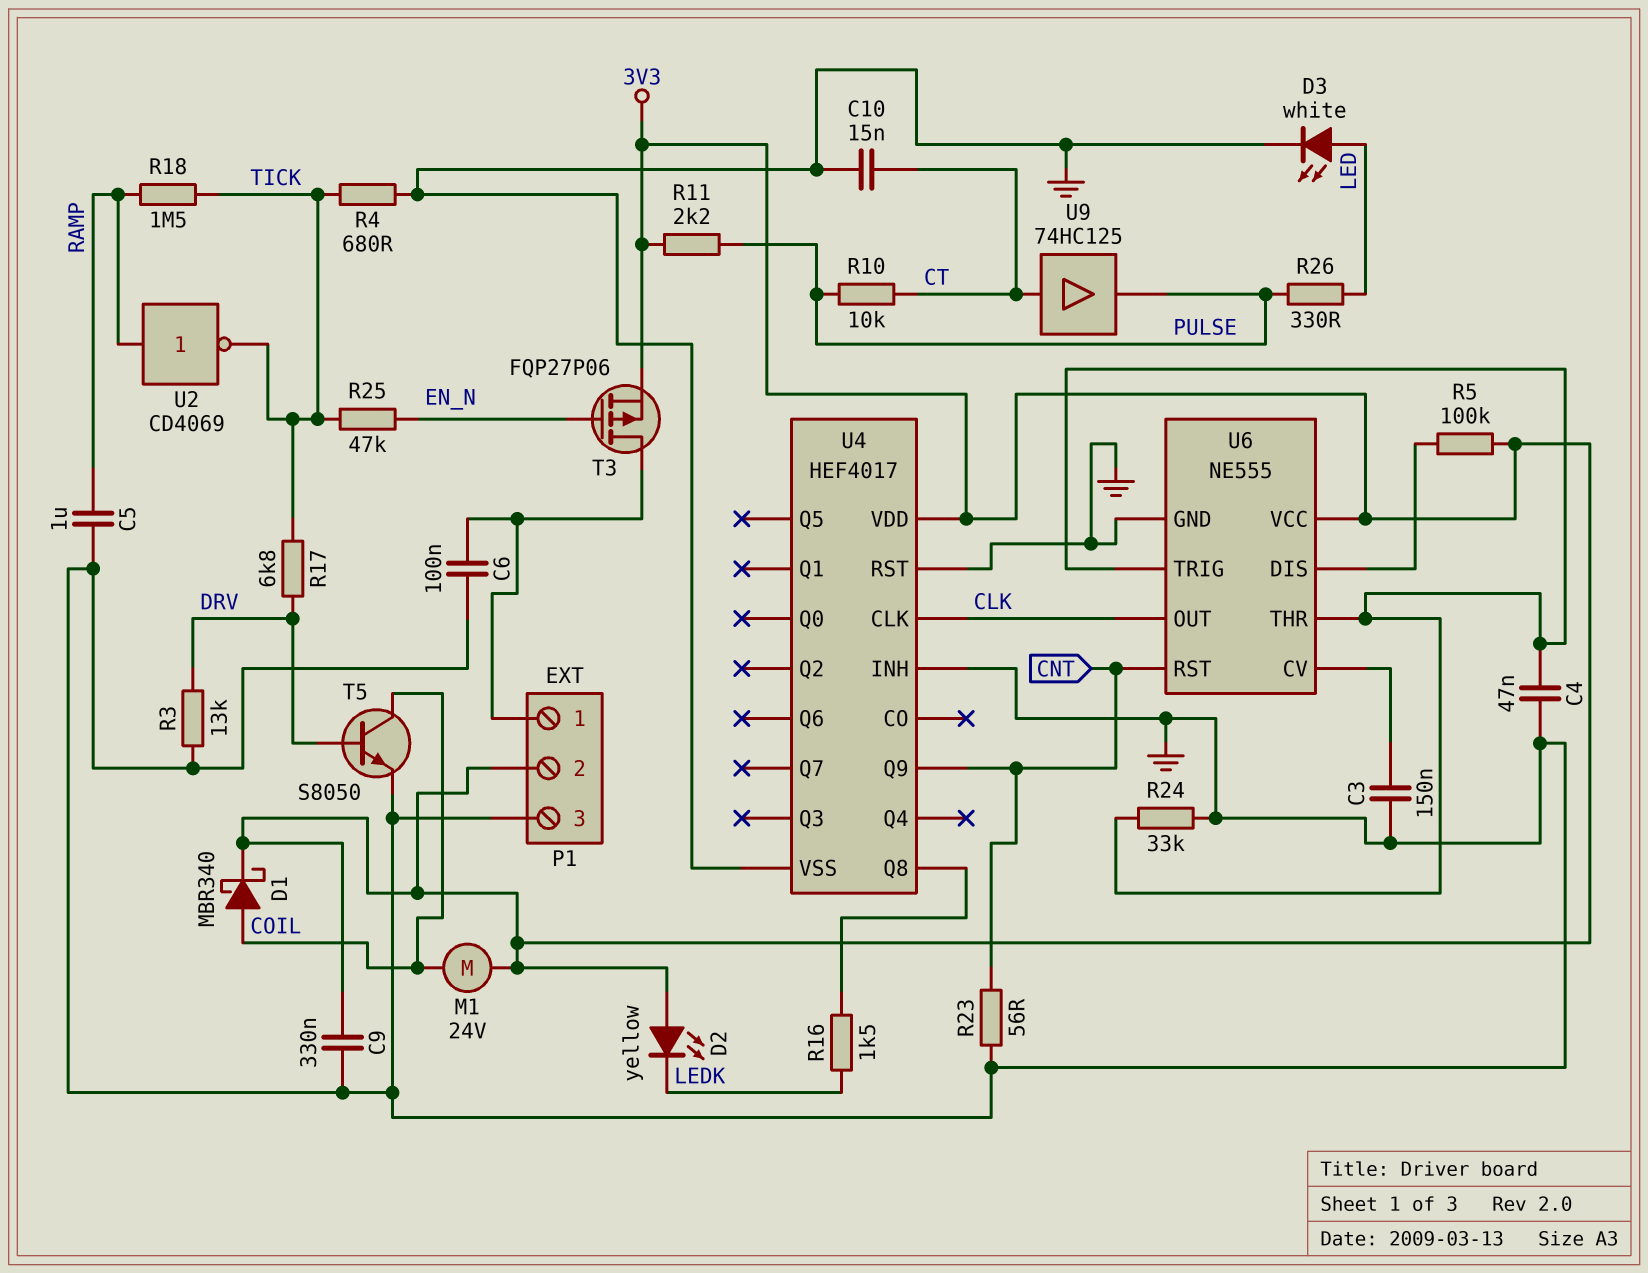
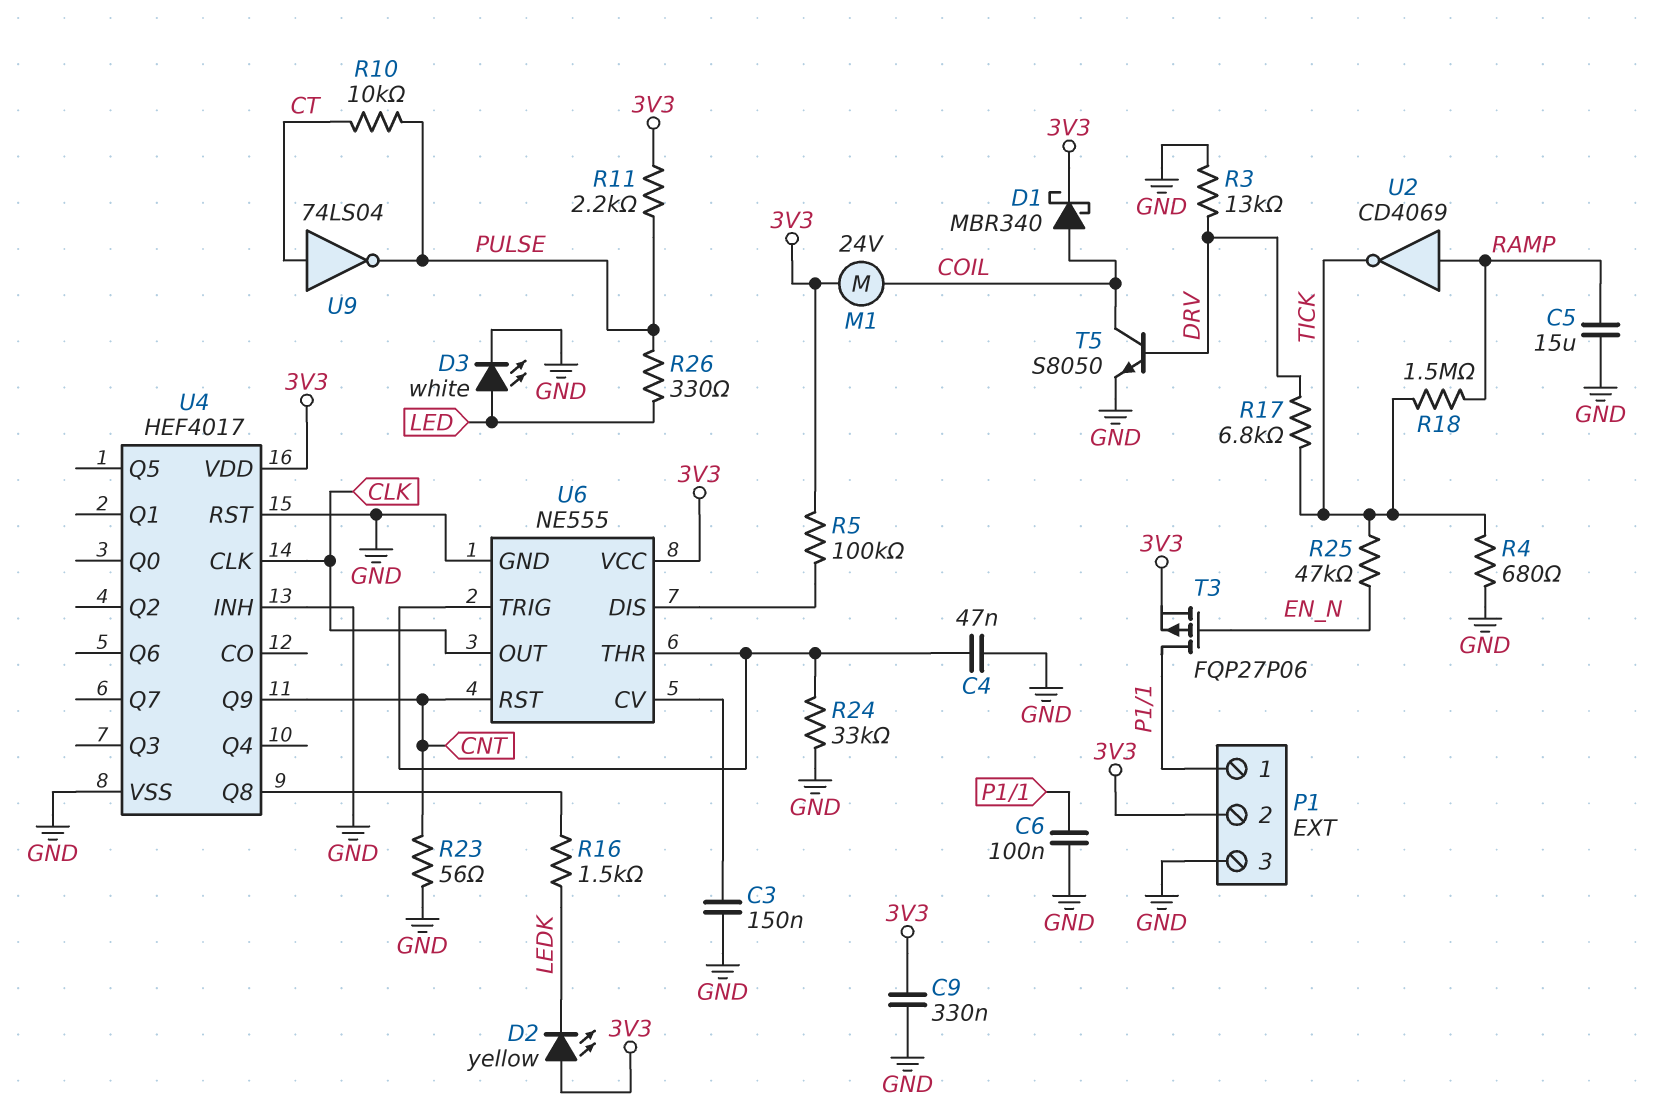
C5: 1uF (GND, RAMP) -> 15uF (GND, RAMP)
C10: 15nF (CT, GND) -> none
U9: buffer 74HC125 (in CT, out PULSE) -> NOT 74LS04 (in CT, out PULSE)

